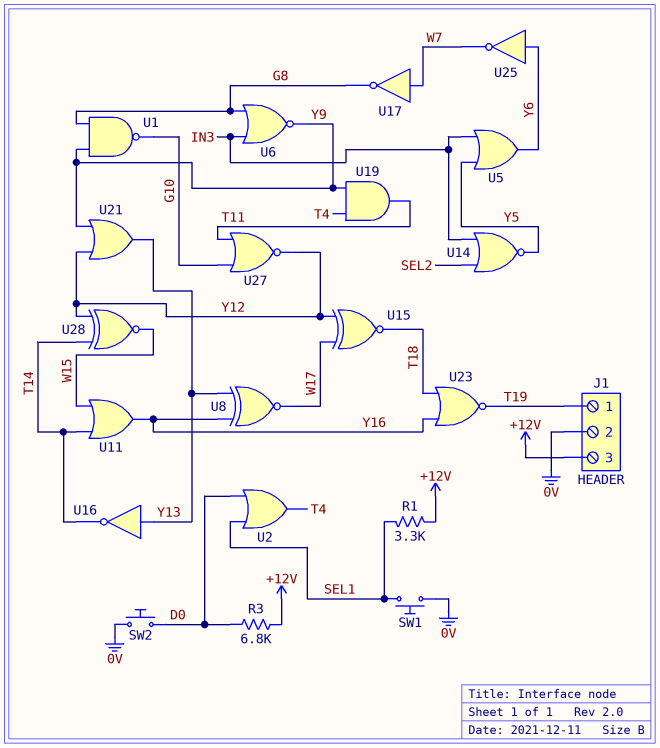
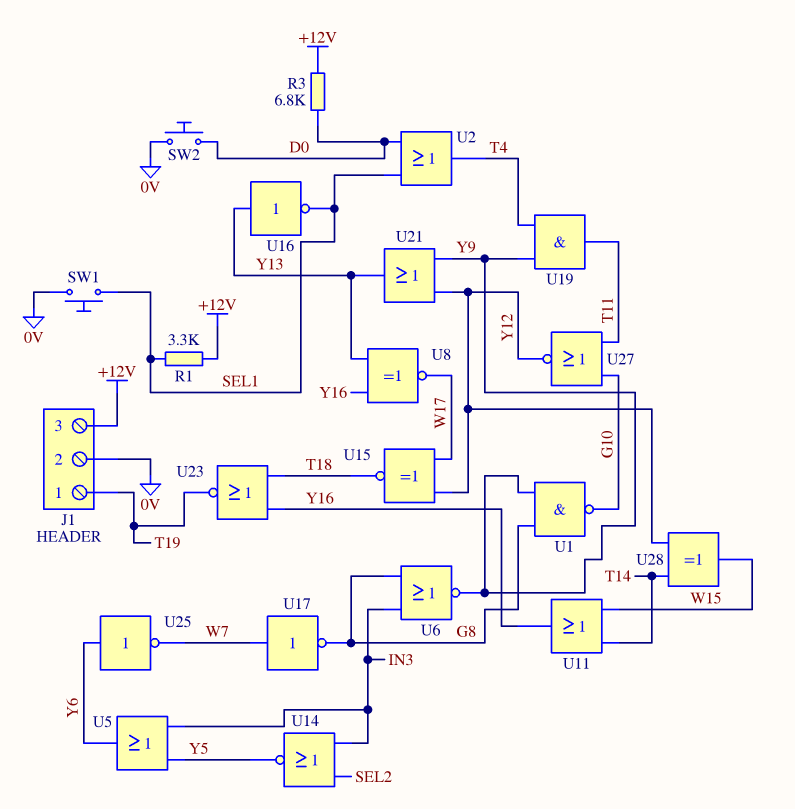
U16: NOT (in Y13, out T14) -> NOT (in Y13, out SEL1)
U28: XNOR (in T14, in Y12, out W15) -> XOR (in T14, in Y12, out W15)

